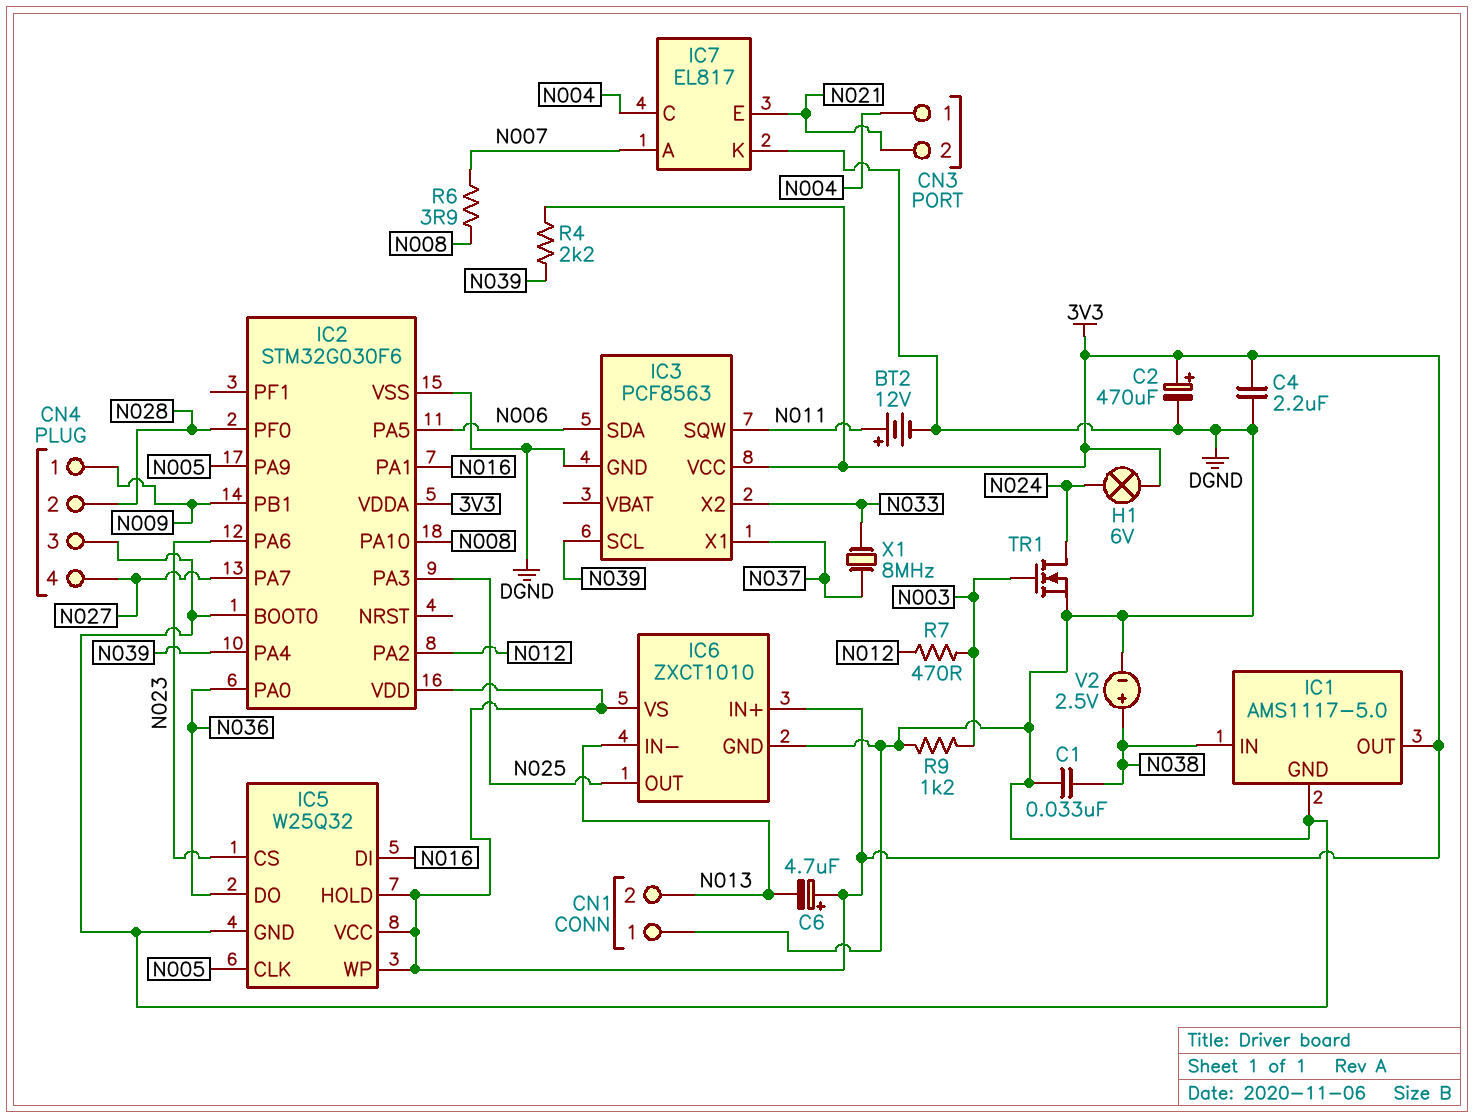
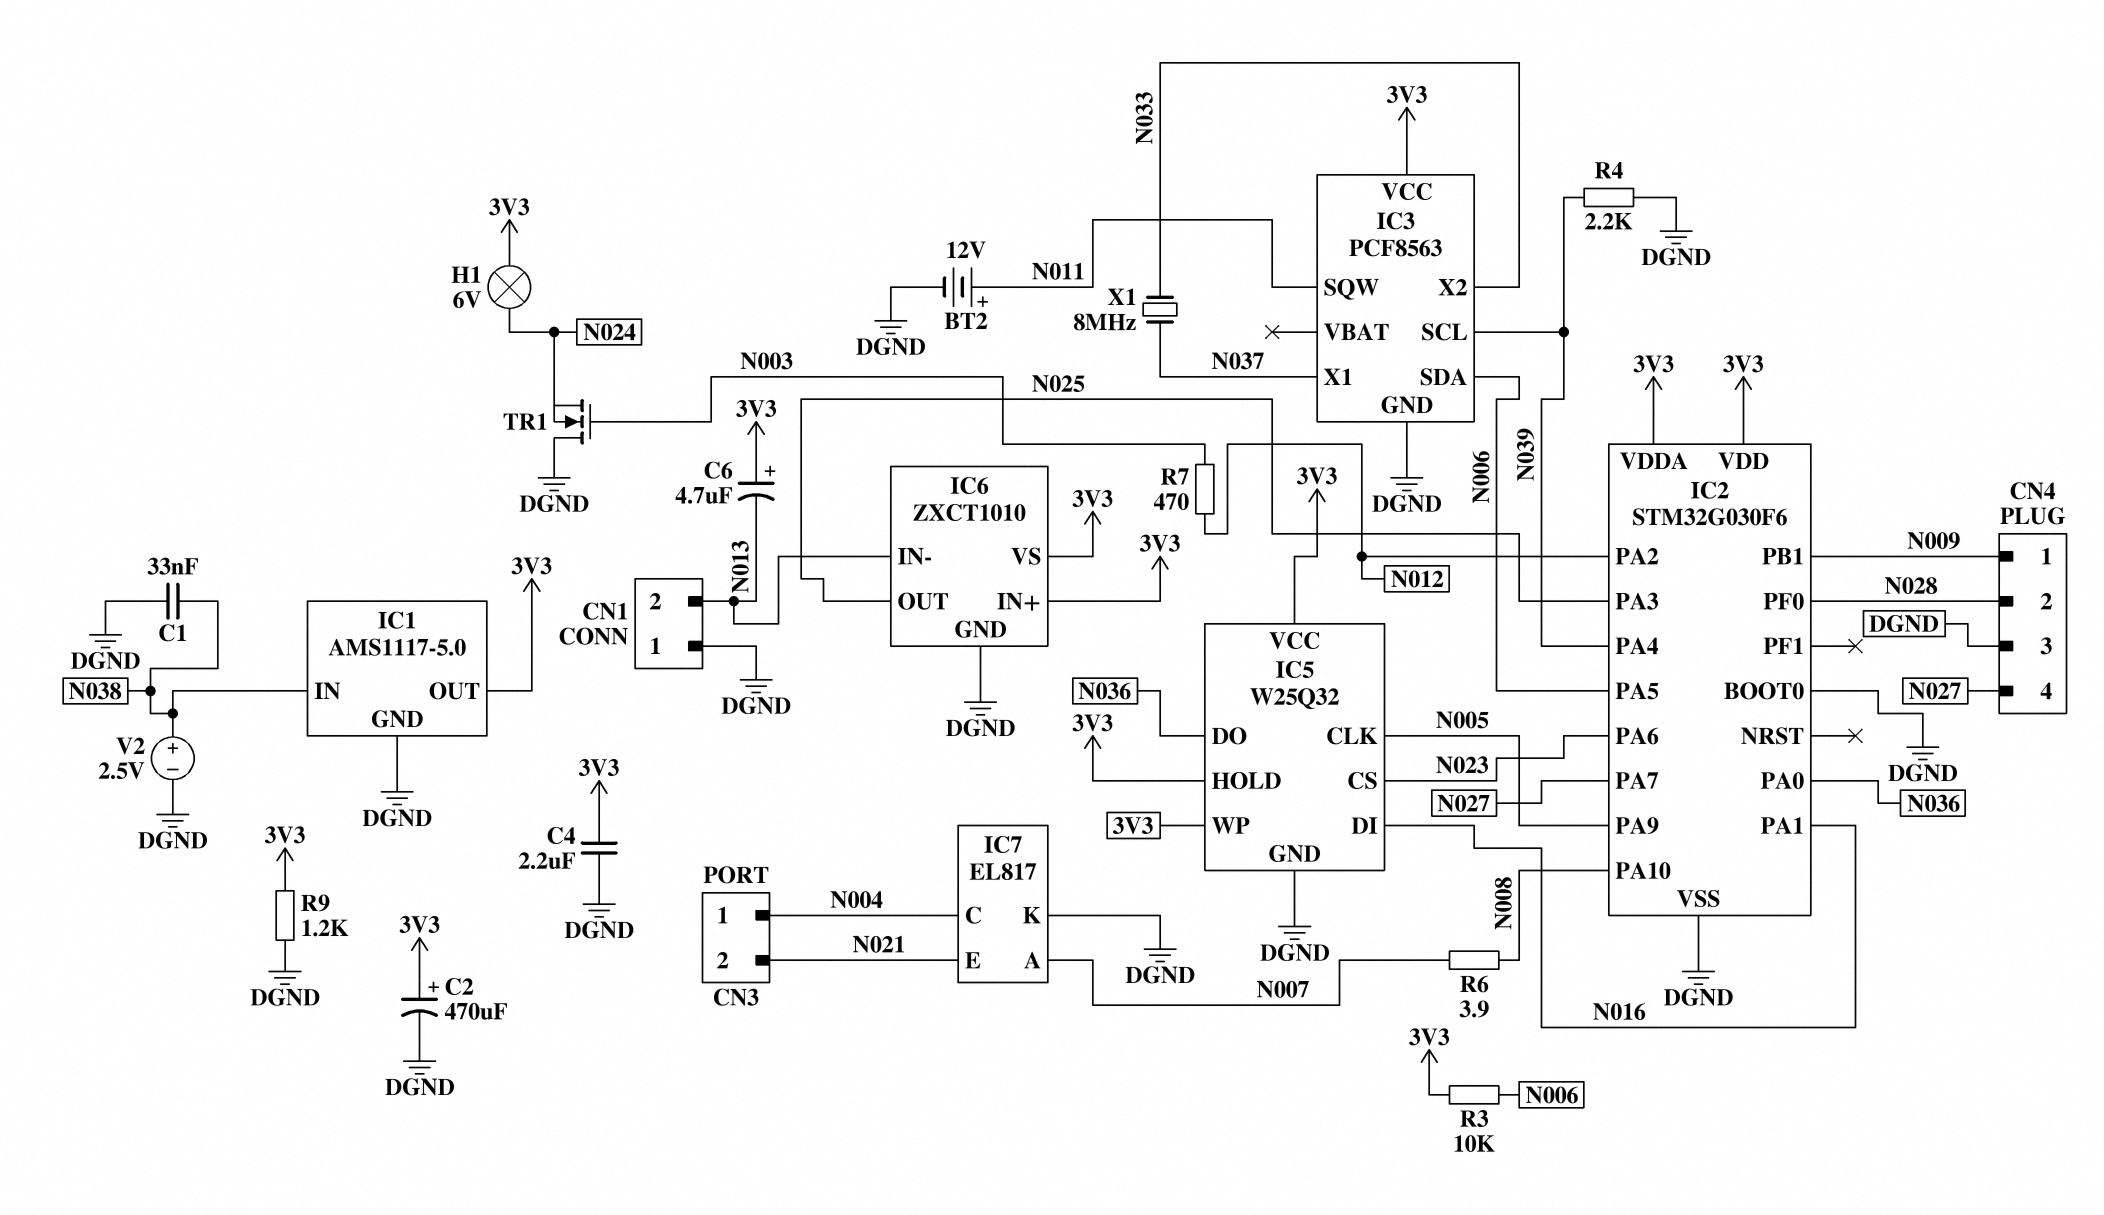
R3: none -> 10k (3V3, N006)
R4: 2.2k (3V3, N039) -> 2.2k (DGND, N039)
R9: 1.2k (DGND, N003) -> 1.2k (3V3, DGND)
TR1: NMOS (G N003, D N024, S DGND) -> NMOS (G N003, D DGND, S N024)

